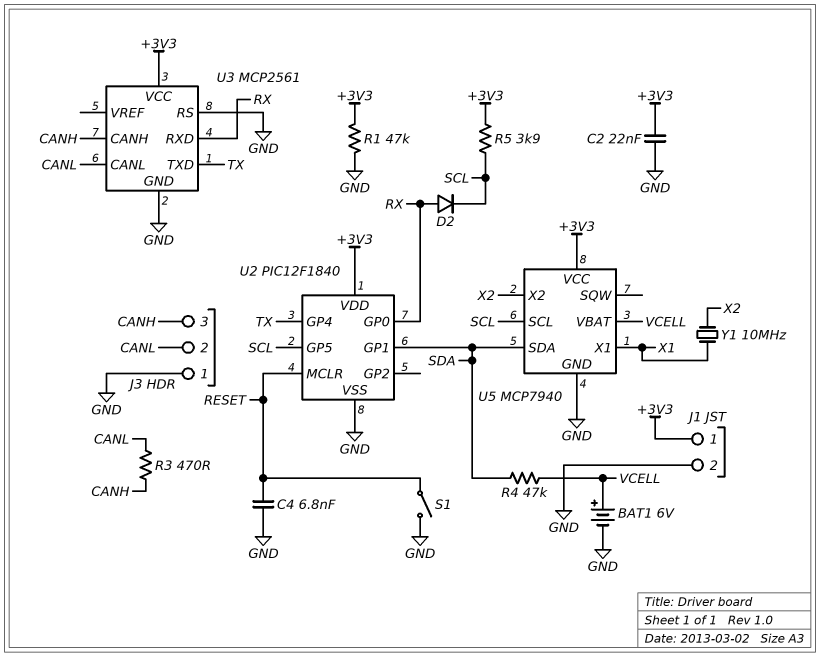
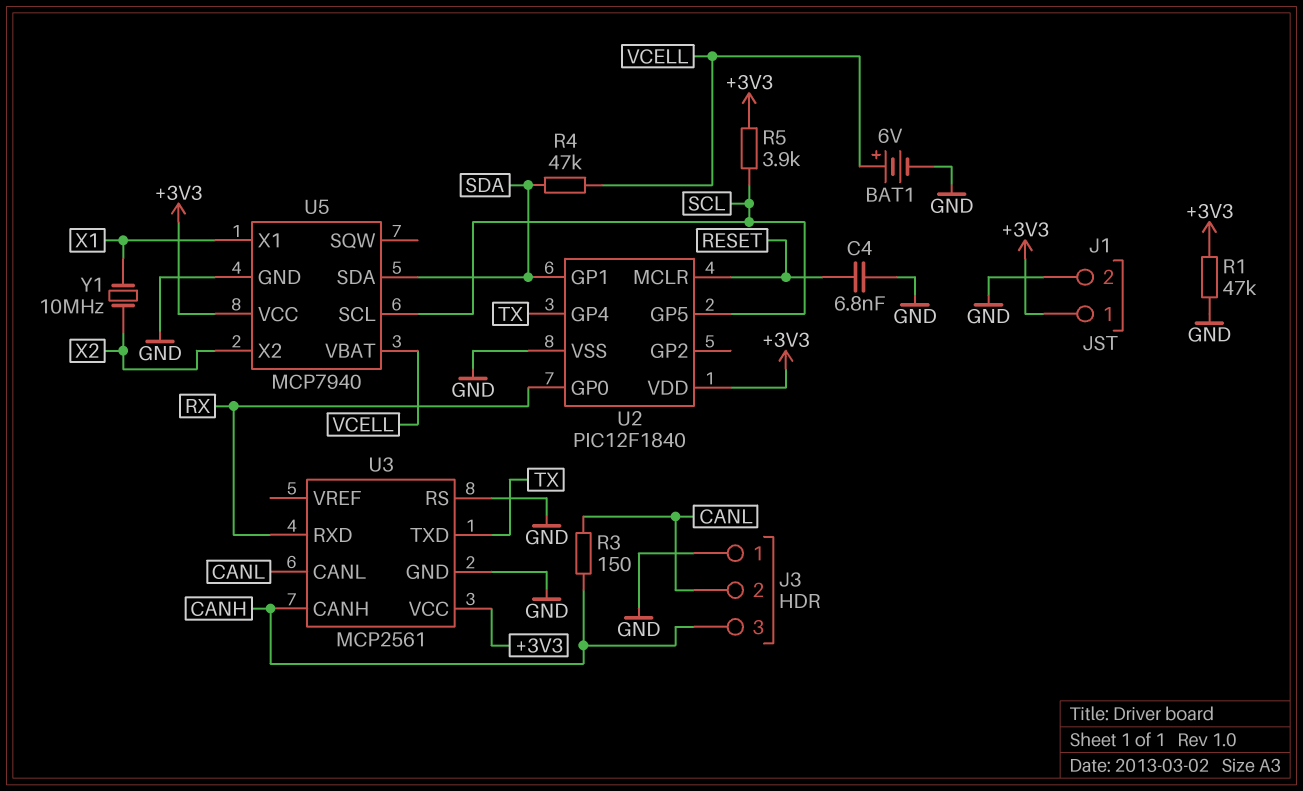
C2: 22nF (+3V3, GND) -> none
D2: diode (A RX, K SCL) -> none
R3: 470 (CANH, CANL) -> 150 (CANH, CANL)
S1: switch (GND, RESET) -> none

